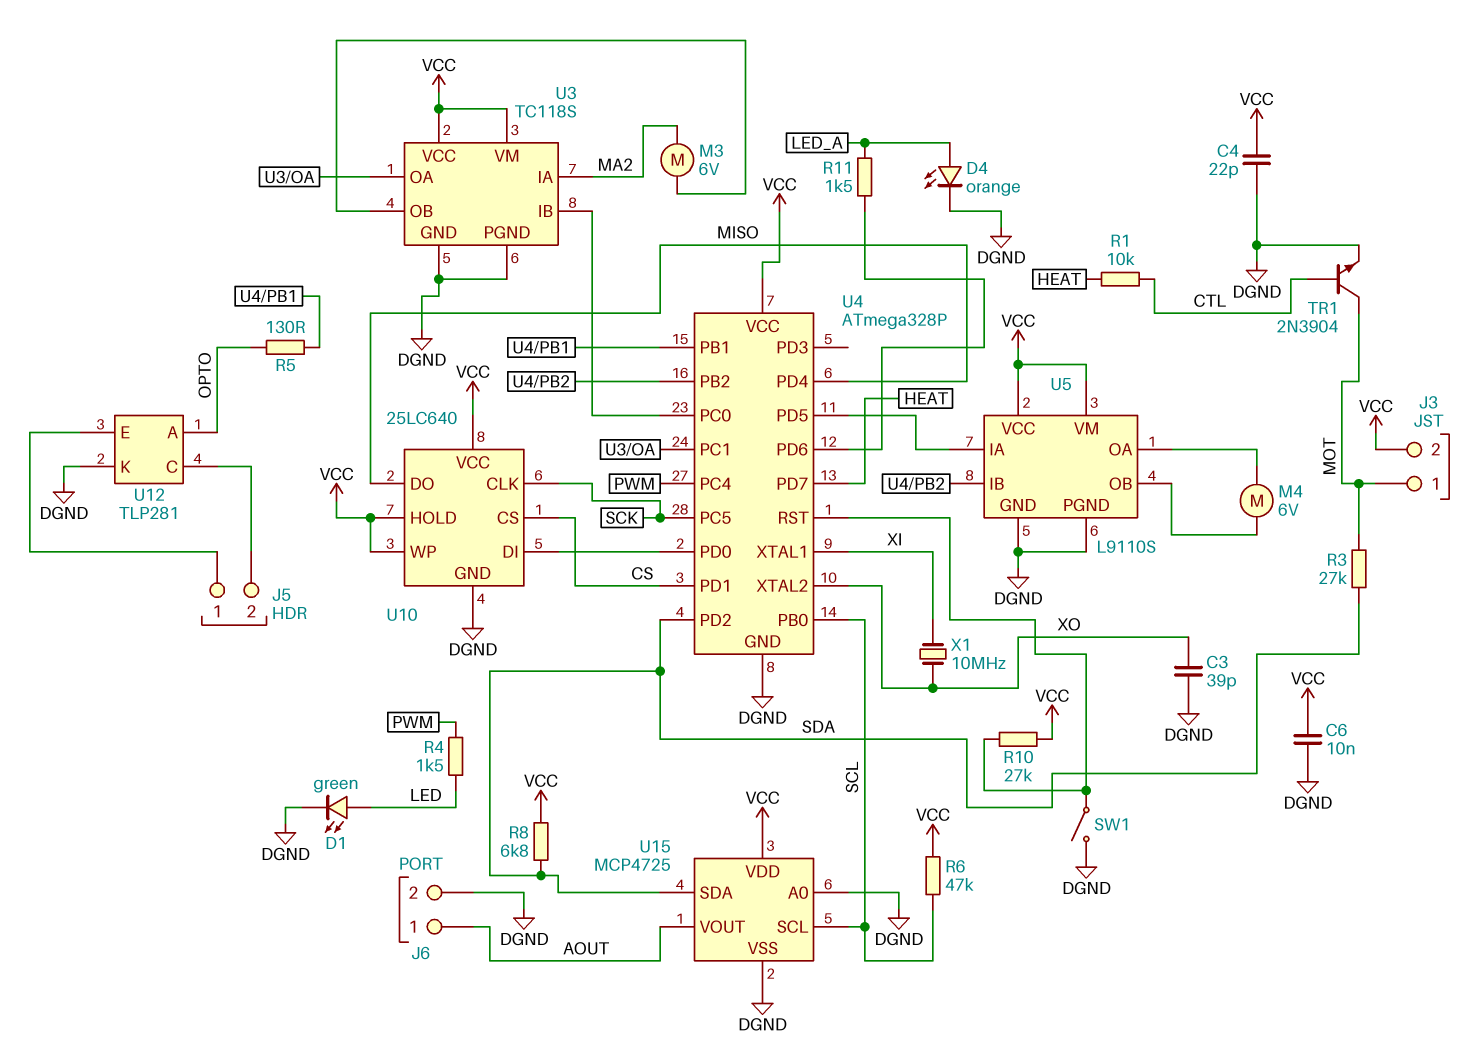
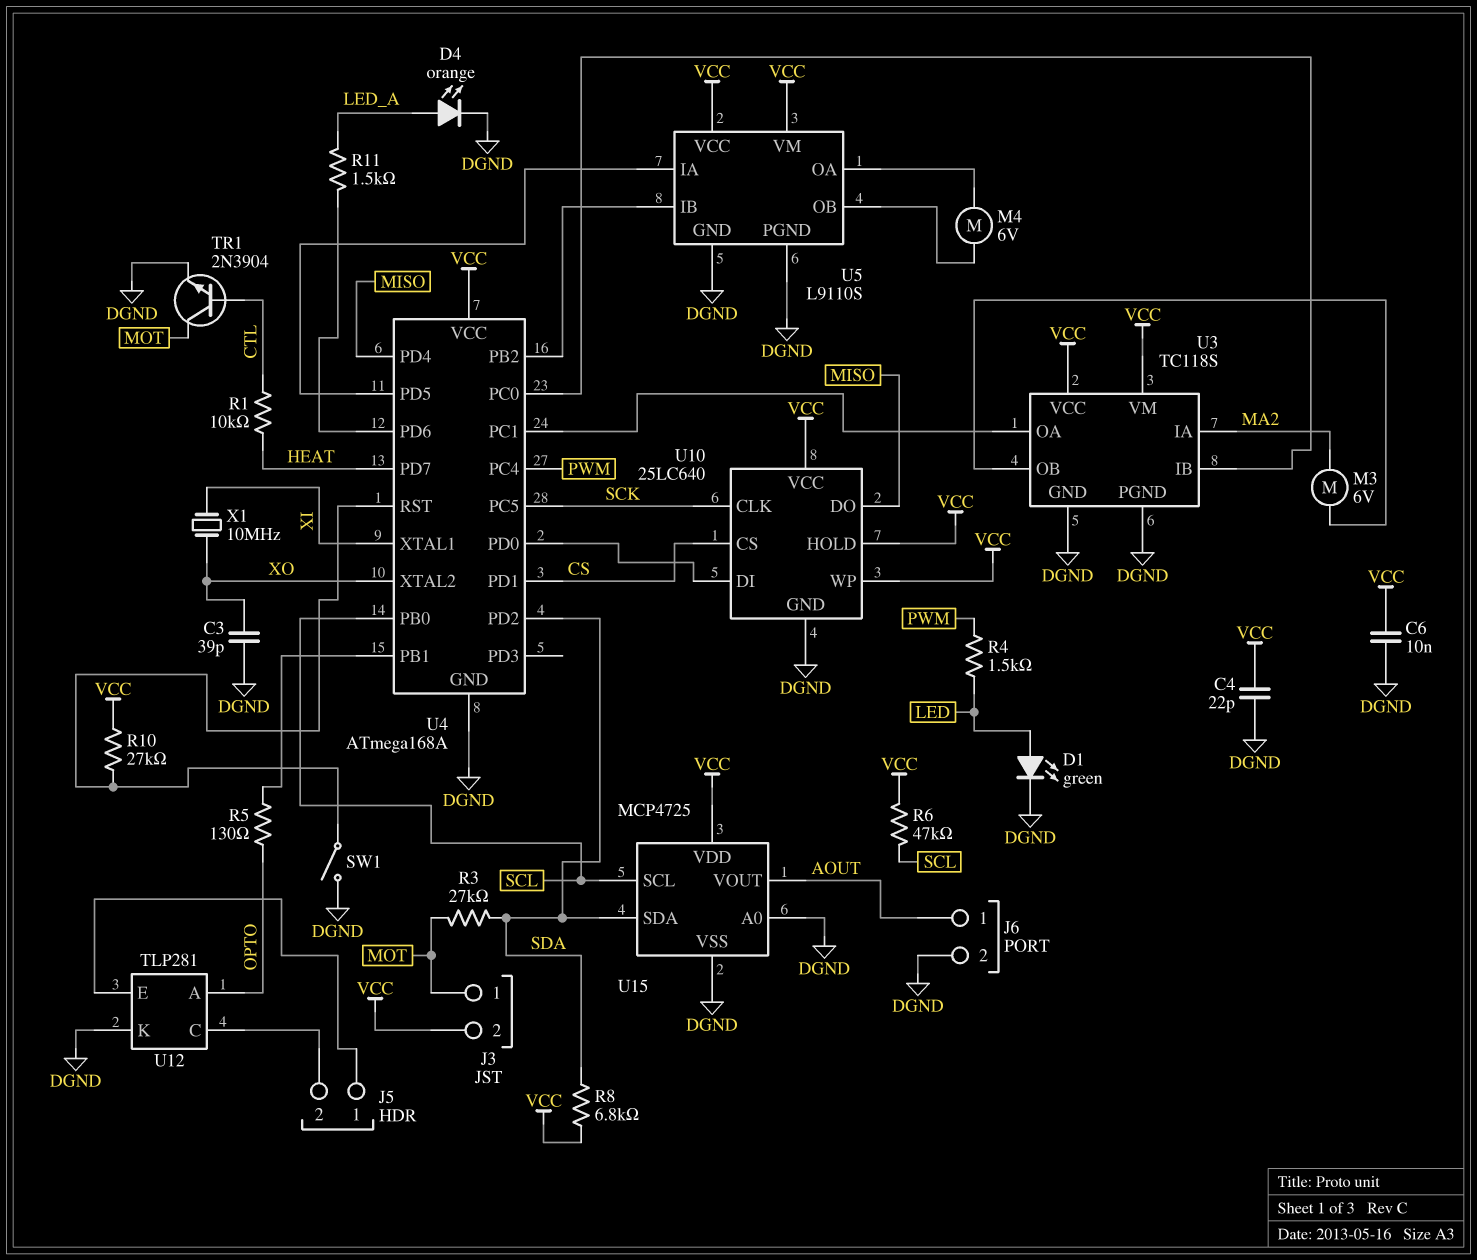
U4: ATmega328P -> ATmega168A

